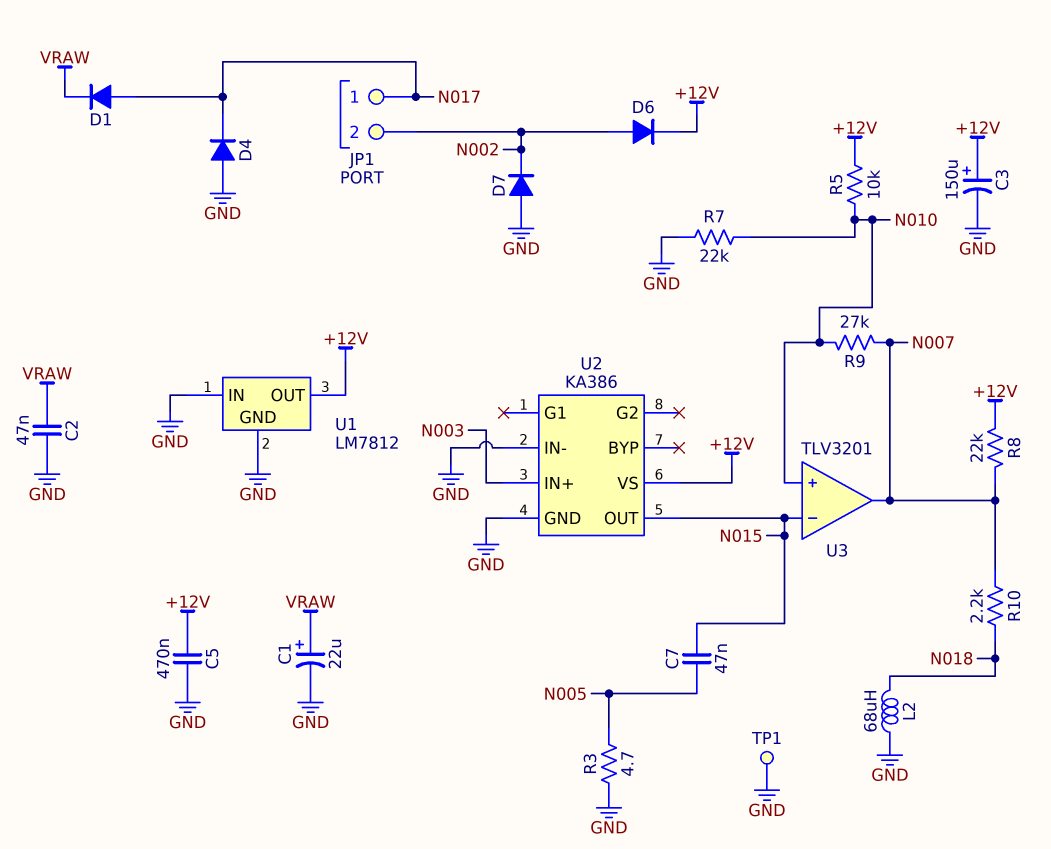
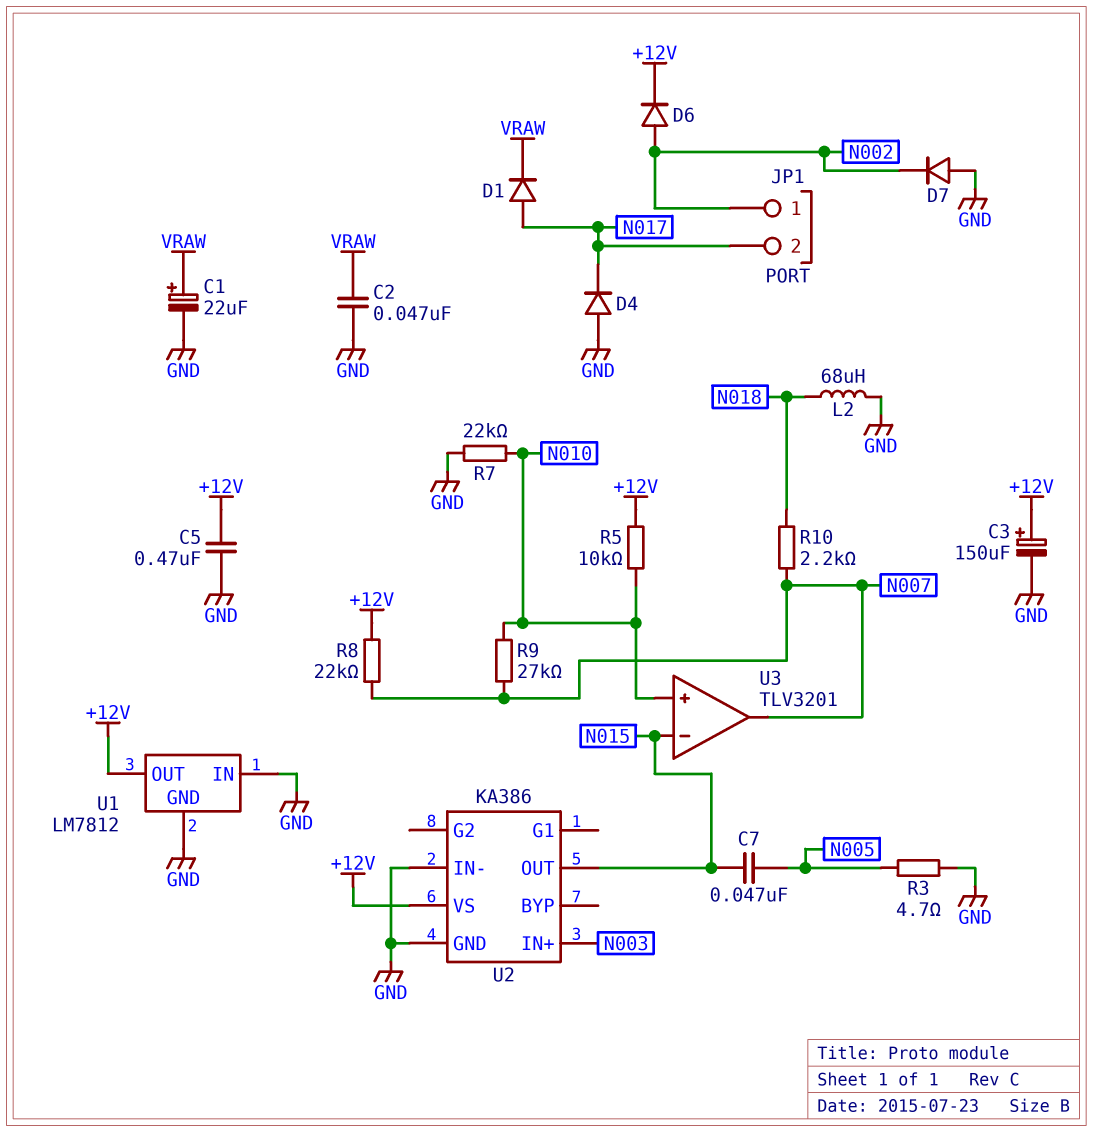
JP1 pin 1: N017 -> N002
JP1 pin 2: N002 -> N017
TP1: test point (GND) -> none

